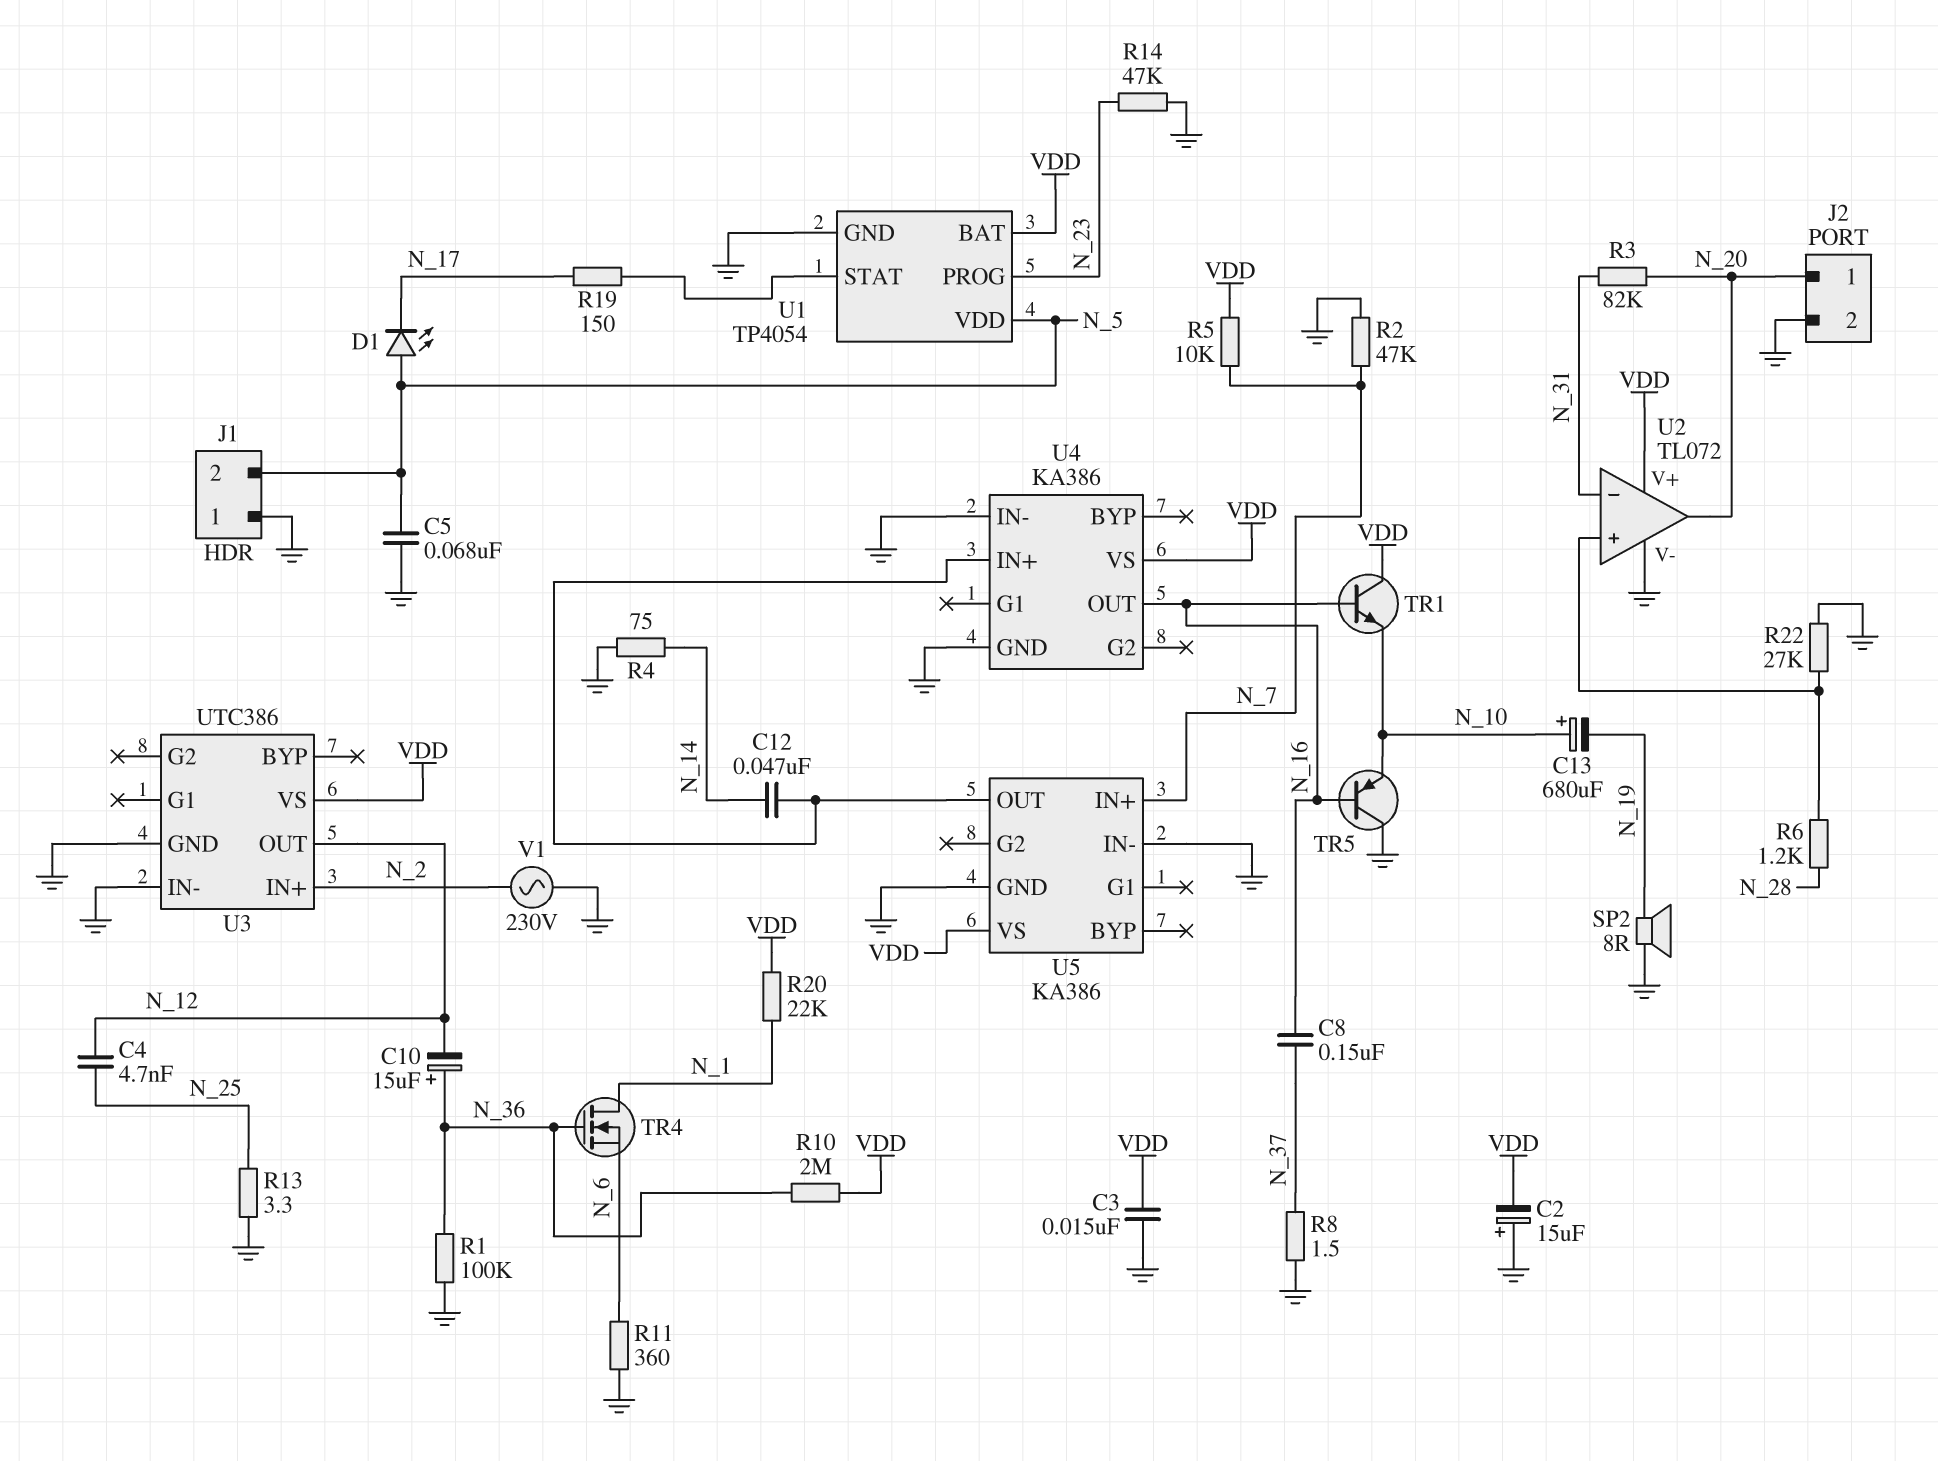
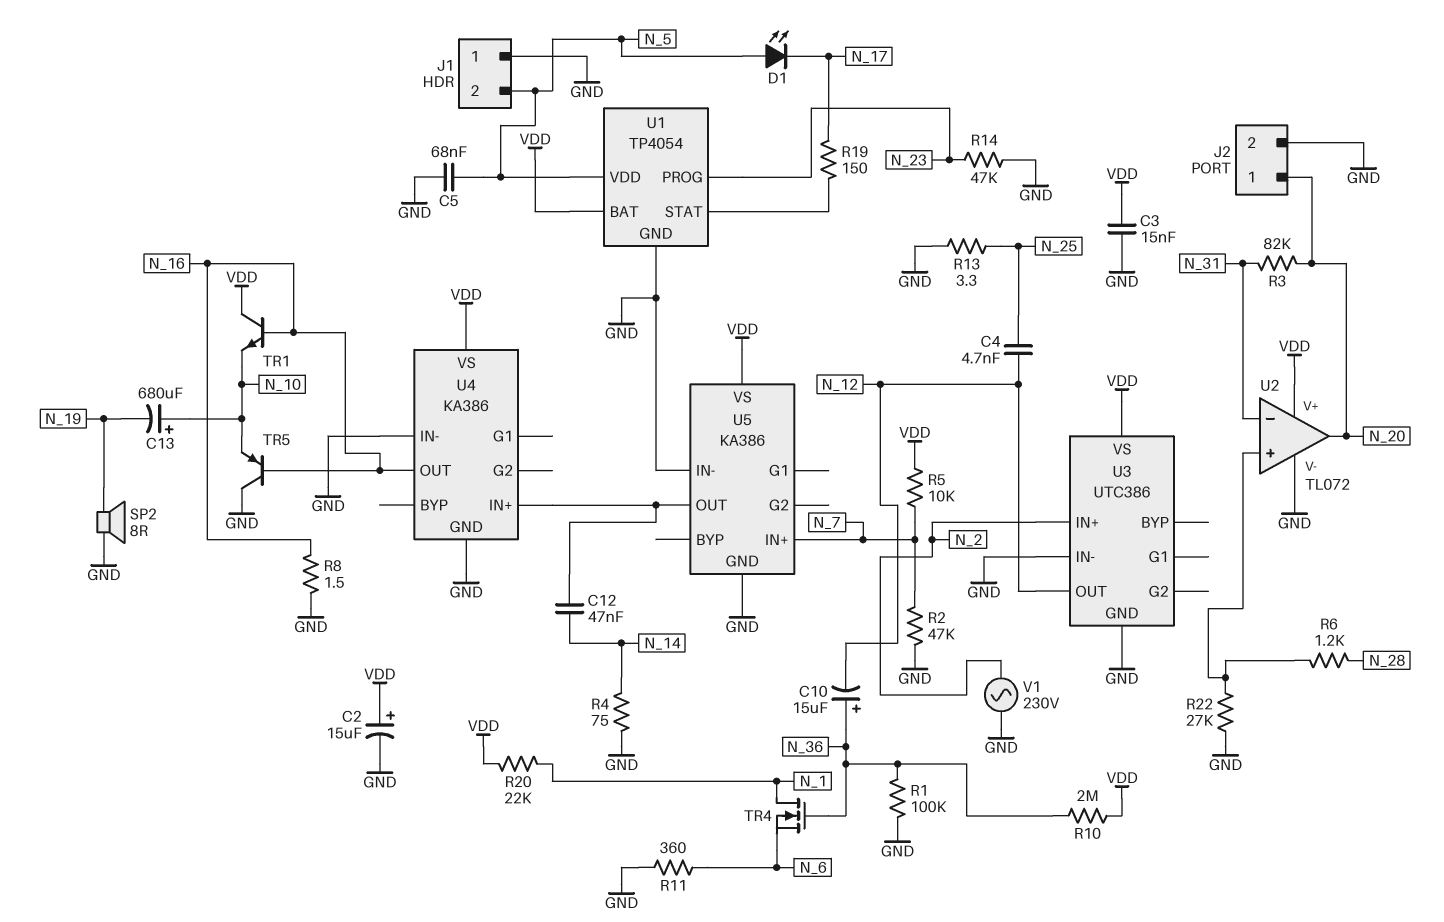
C2: 15uF (plus GND, minus VDD) -> 15uF (plus VDD, minus GND)
C8: 150nF (N_16, N_37) -> none
R8: 1.5 (GND, N_37) -> 1.5 (GND, N_16)

